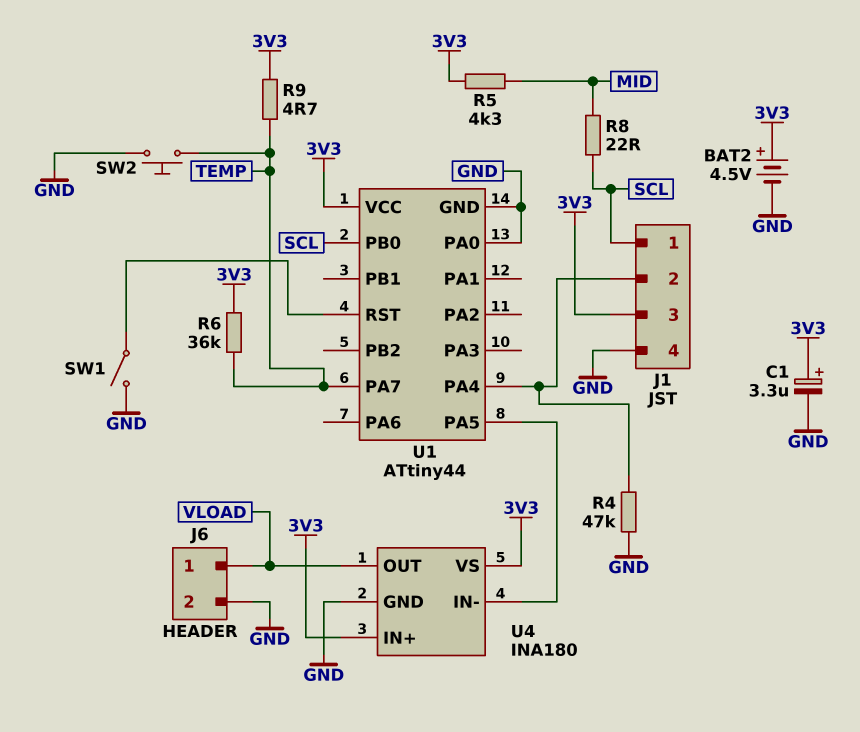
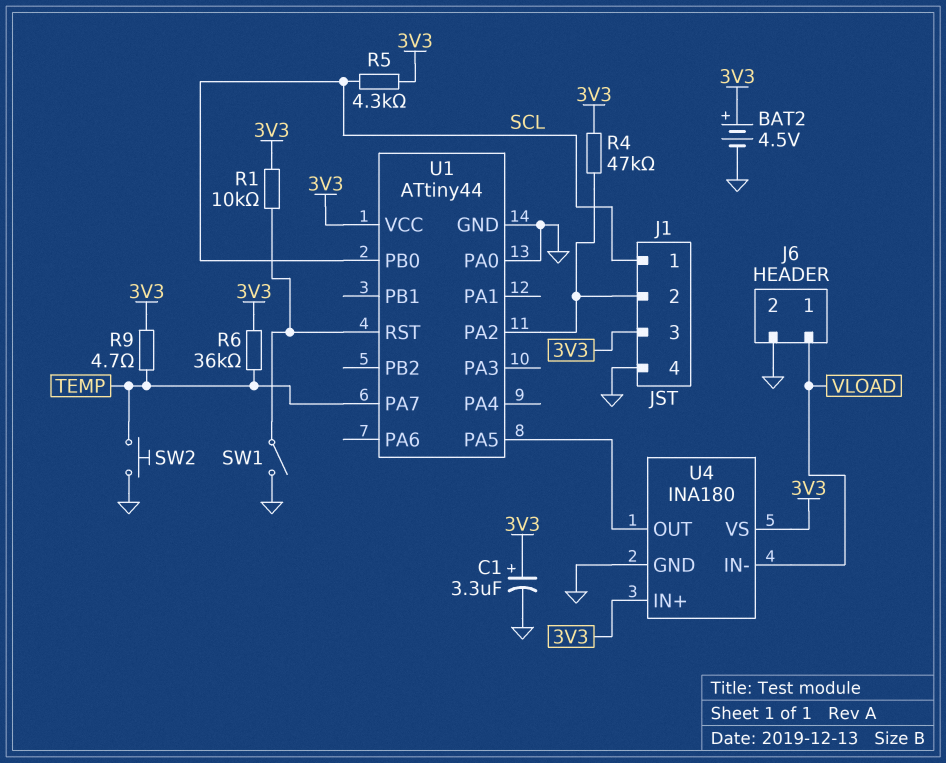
R1: none -> 10k (3V3, U1/RST)
R4: 47k (GND, J1/2) -> 47k (3V3, J1/2)
R5: 4.3k (3V3, MID) -> 4.3k (3V3, SCL)
R8: 22 (MID, SCL) -> none
U1 pin PA2: none -> J1/2
U1 pin PA4: J1/2 -> none
U4 pin IN-: U1/PA5 -> VLOAD
U4 pin OUT: VLOAD -> U1/PA5

